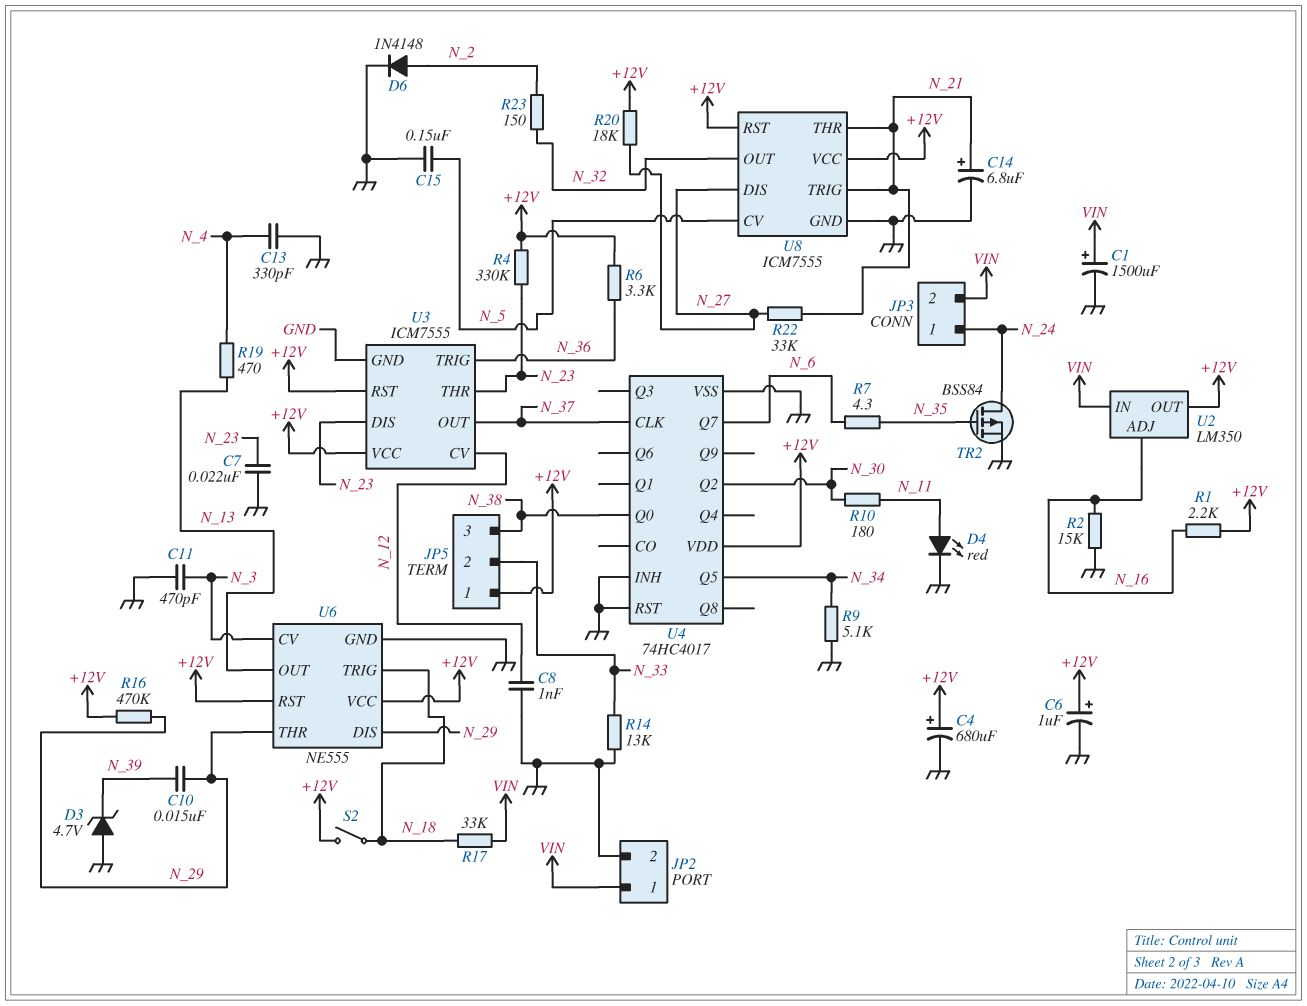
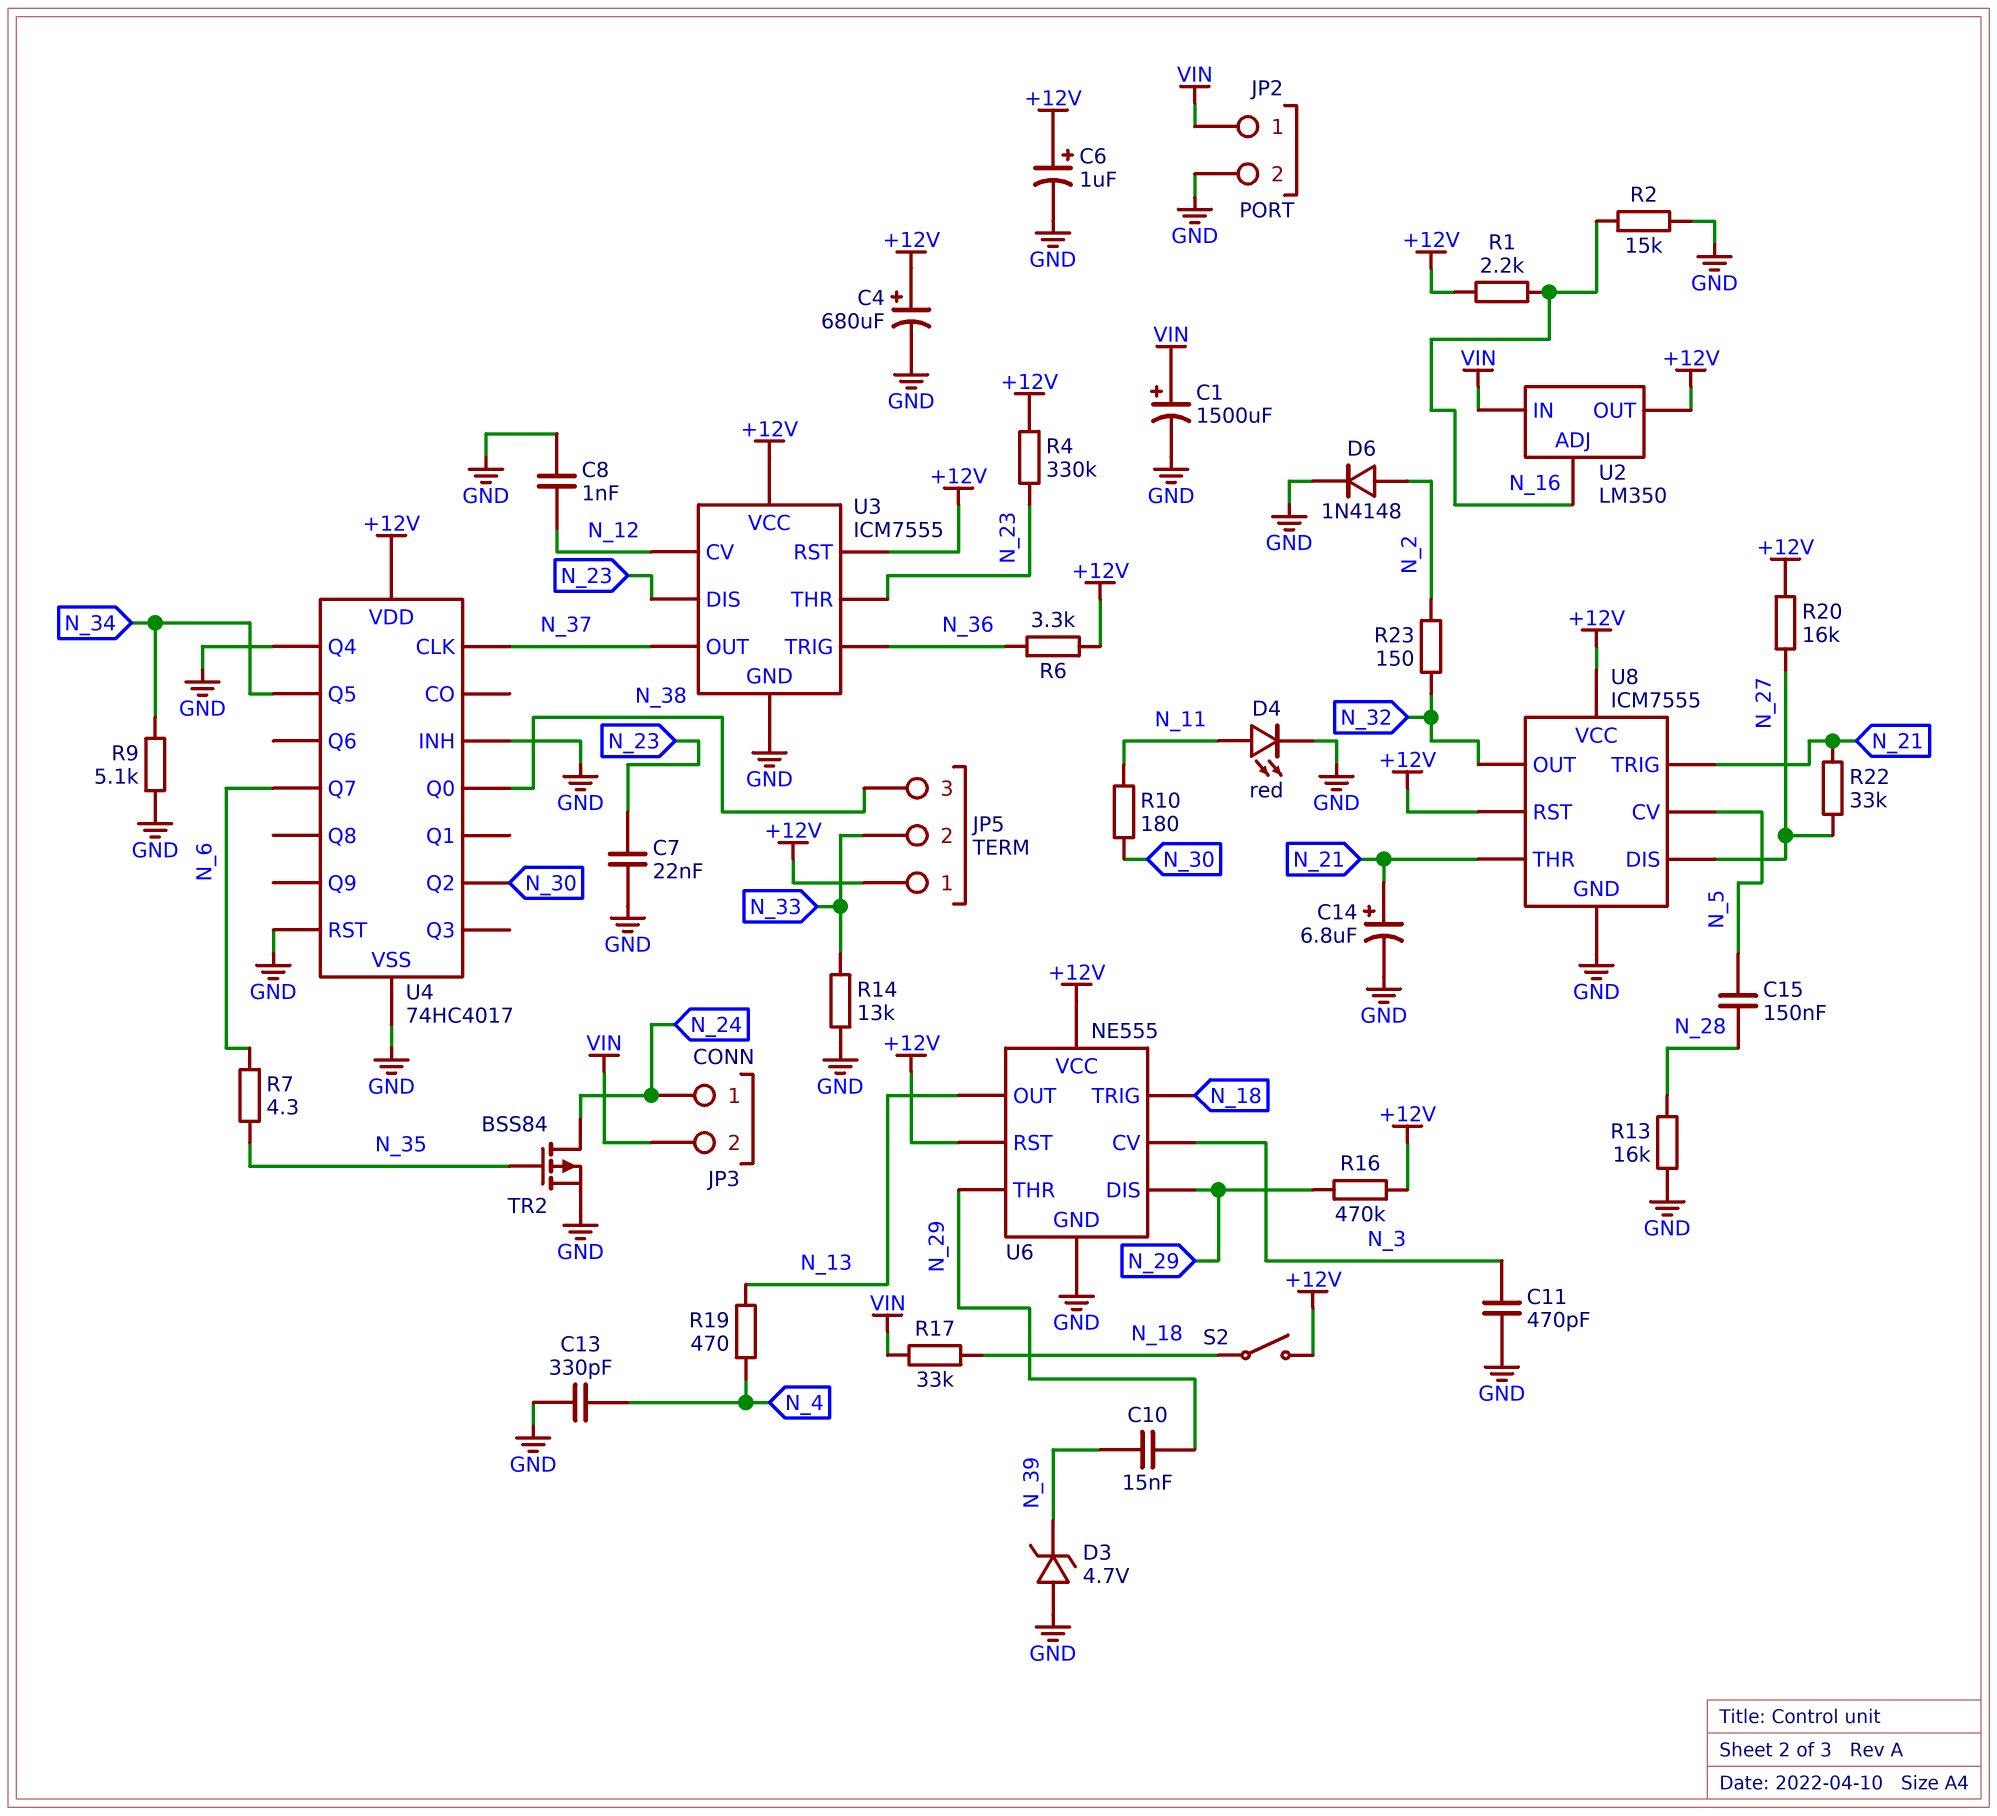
C15: 150nF (GND, N_5) -> 150nF (N_5, N_28)
R13: none -> 16k (GND, N_28)
R20: 18k (+12V, N_27) -> 16k (+12V, N_27)
U4 pin Q4: none -> GND

